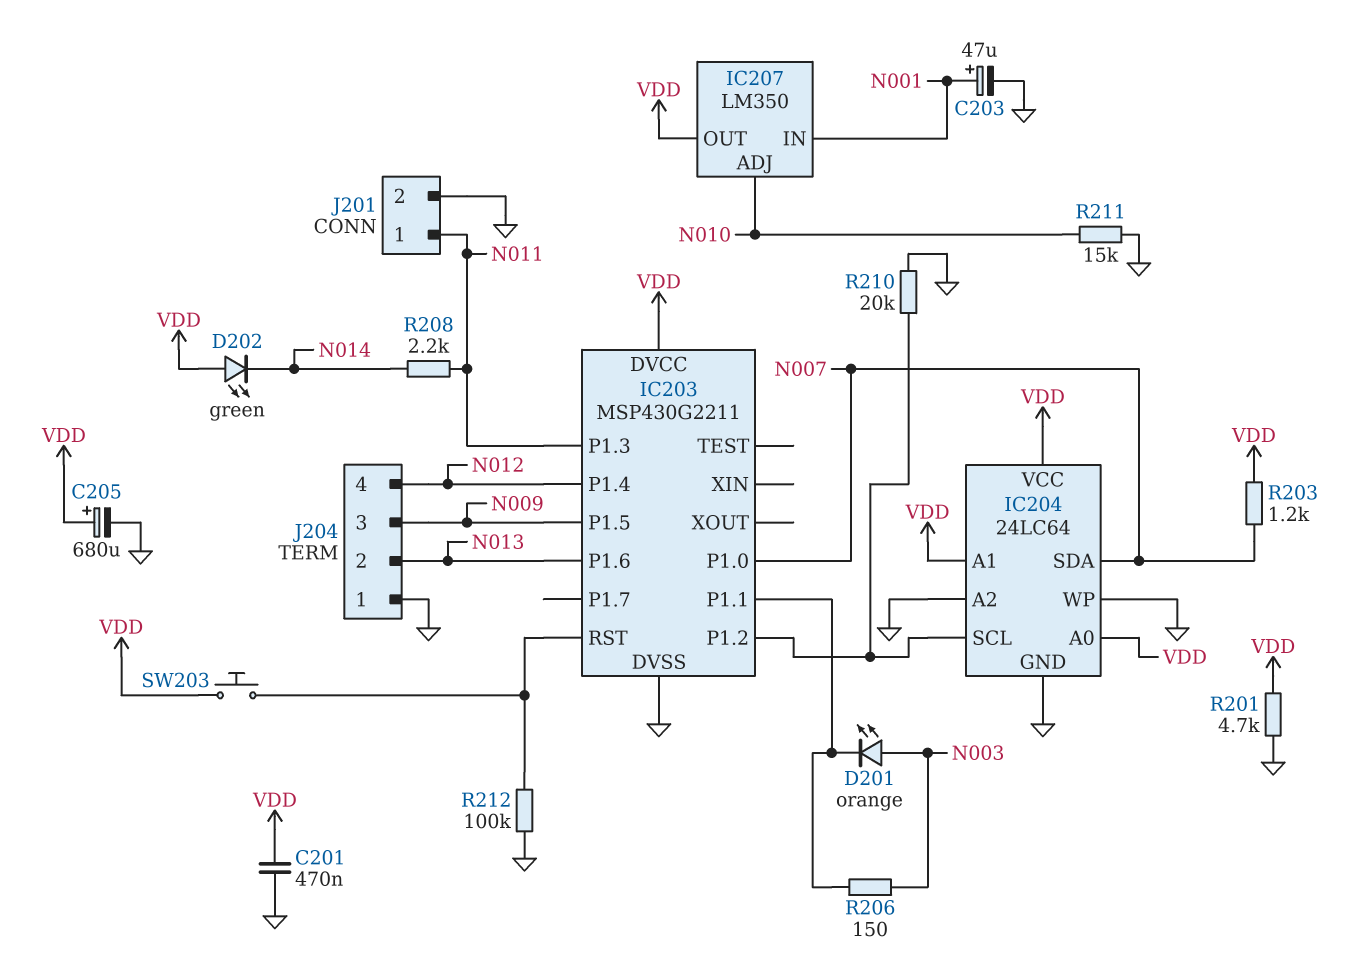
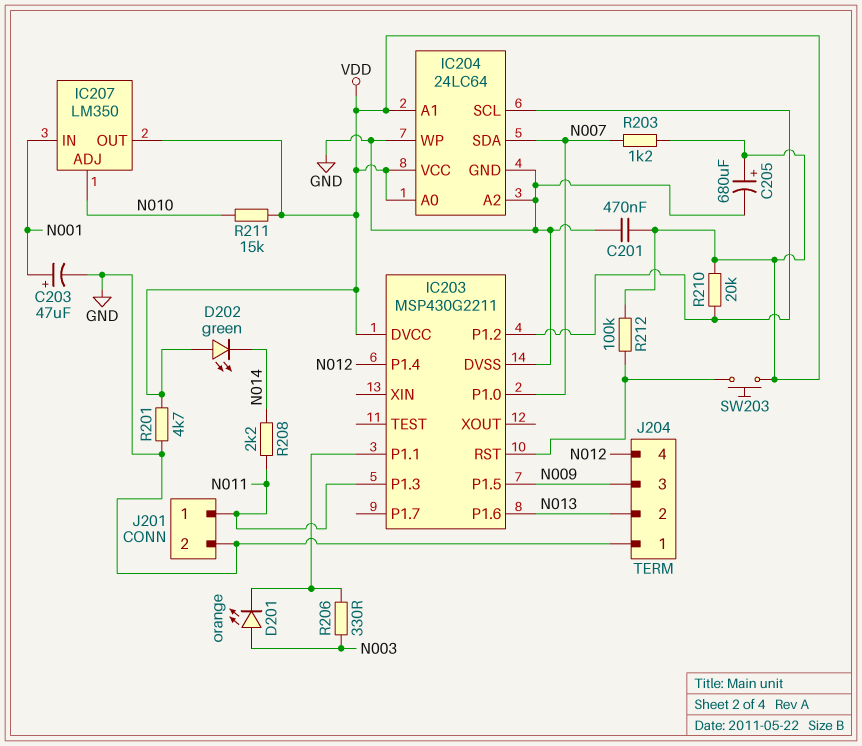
R206: 150 (IC203/P1.1, N003) -> 330 (IC203/P1.1, N003)
R210: 20k (GND, IC203/P1.2) -> 20k (IC203/P1.2, VDD)
R211: 15k (GND, N010) -> 15k (N010, VDD)
R212: 100k (GND, IC203/RST) -> 100k (IC203/RST, VDD)

